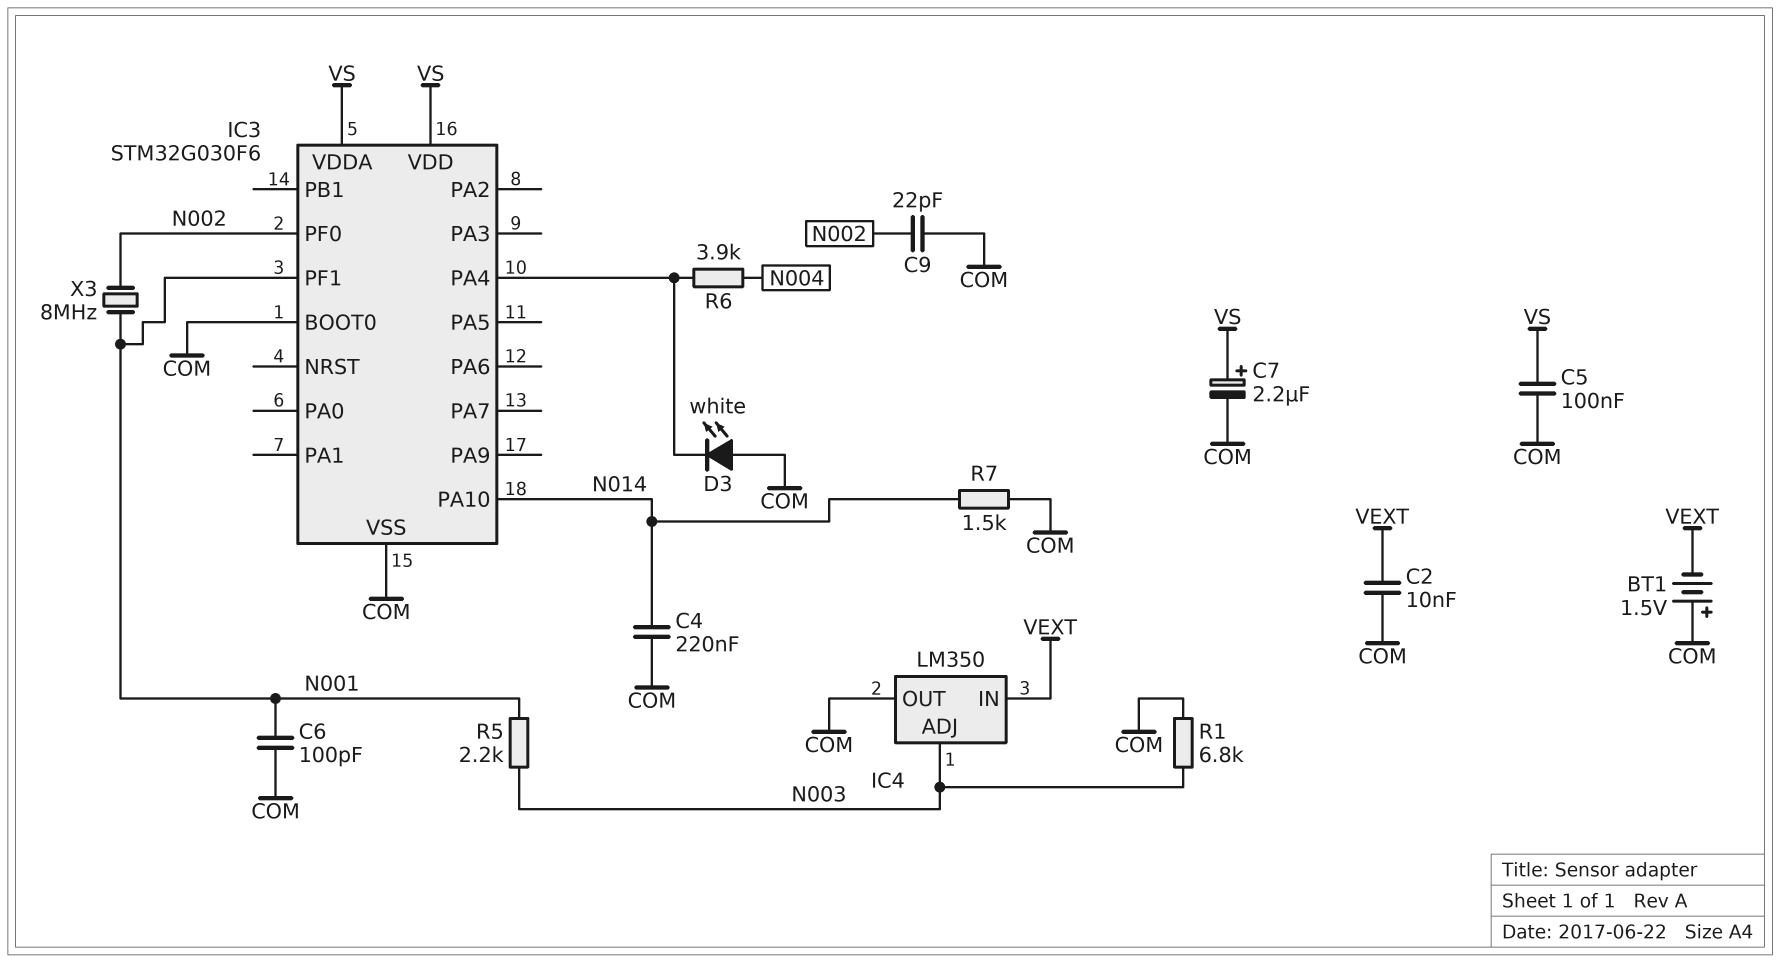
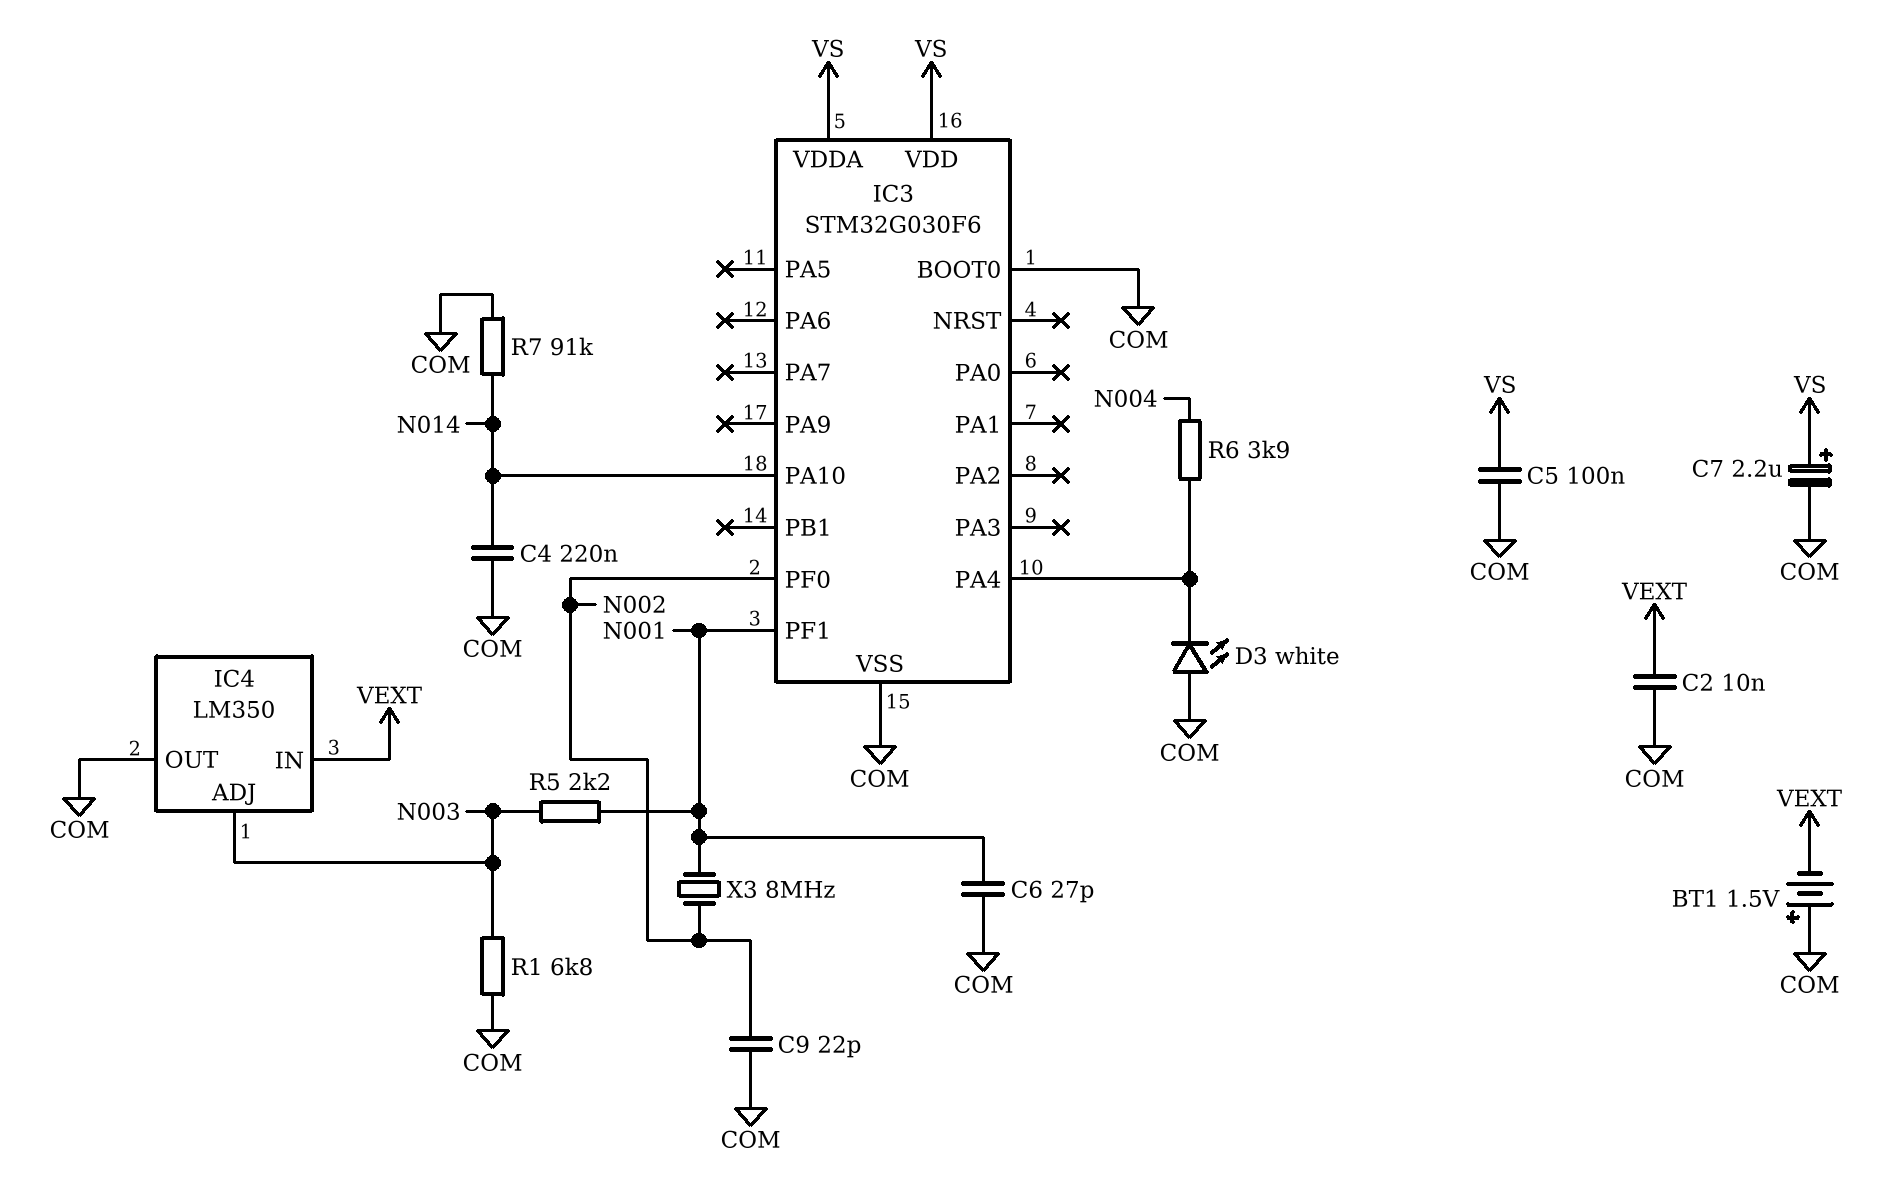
C6: 100pF (COM, N001) -> 27pF (COM, N001)
R7: 1.5k (COM, N014) -> 91k (COM, N014)

